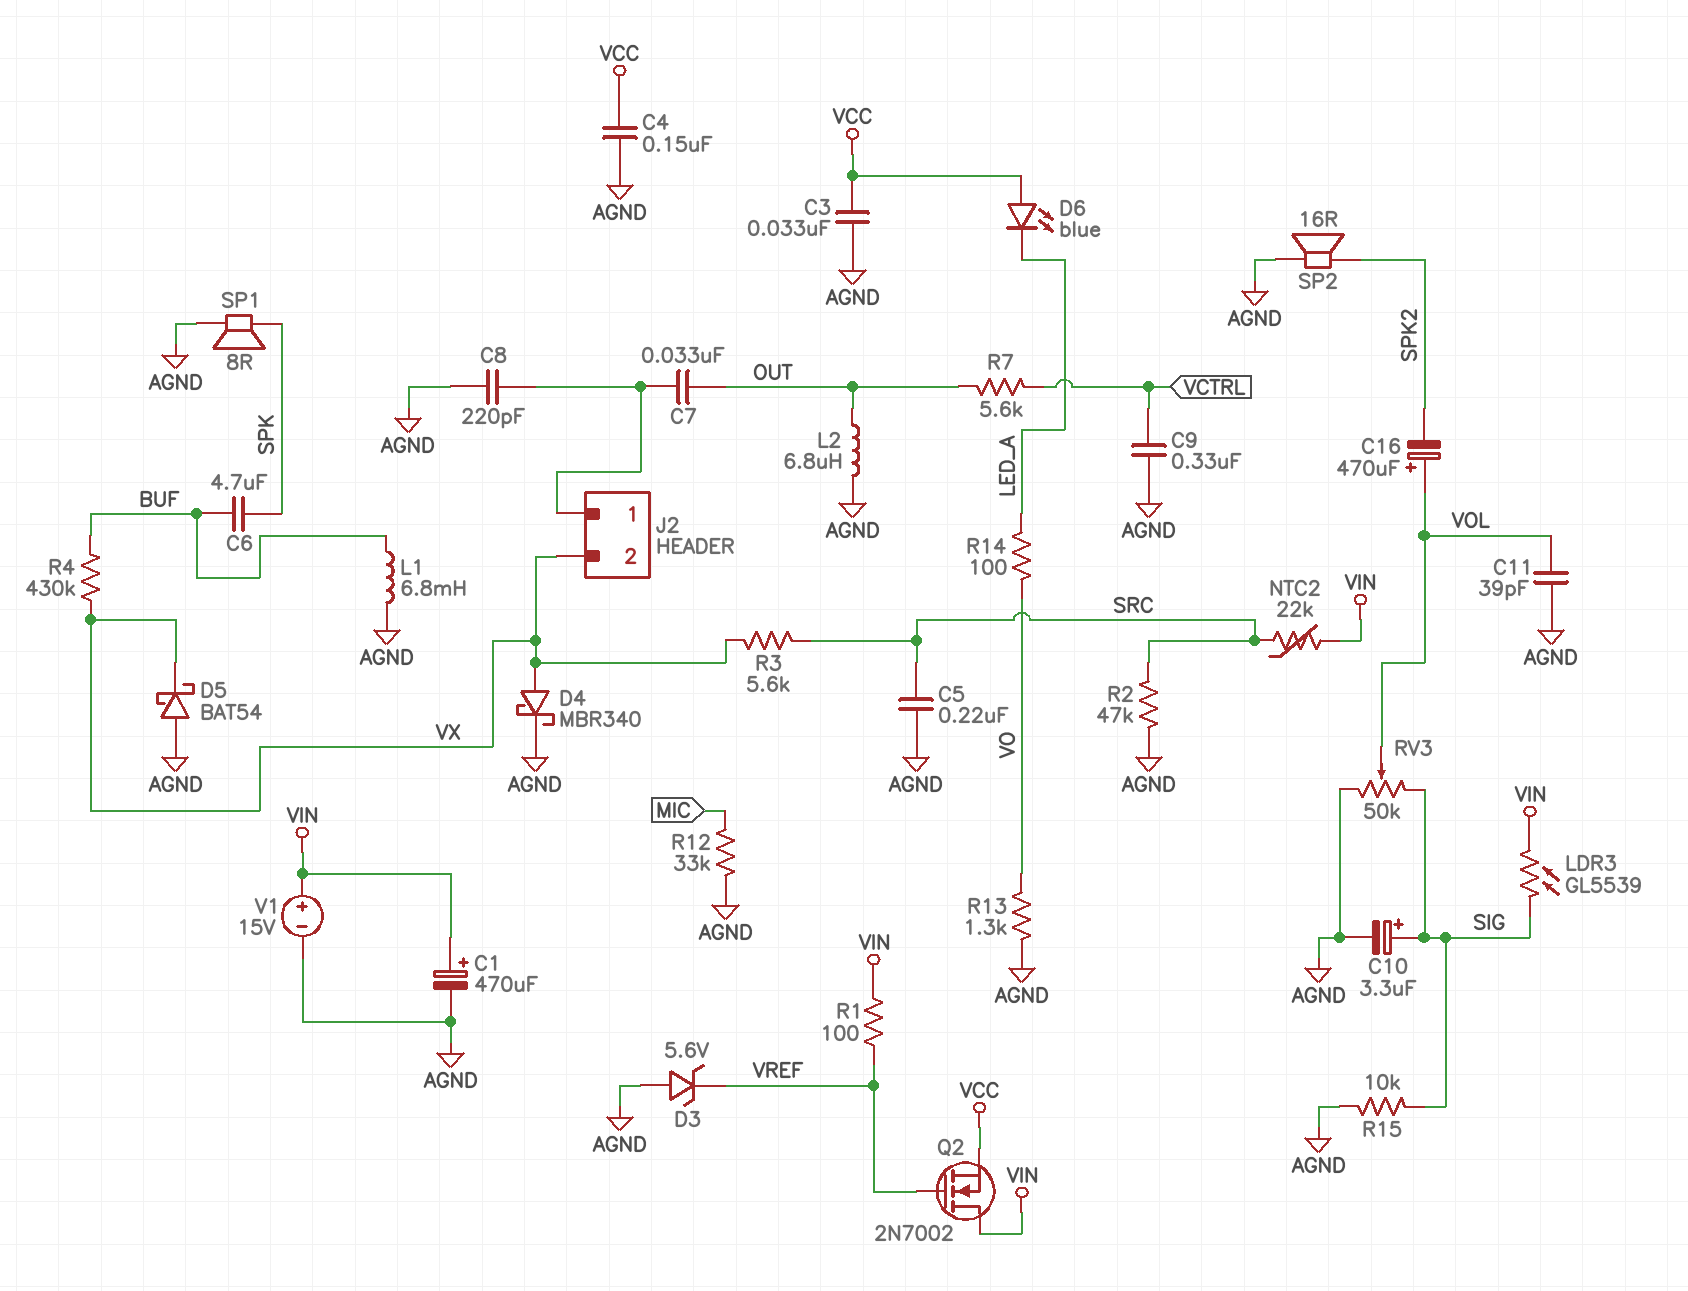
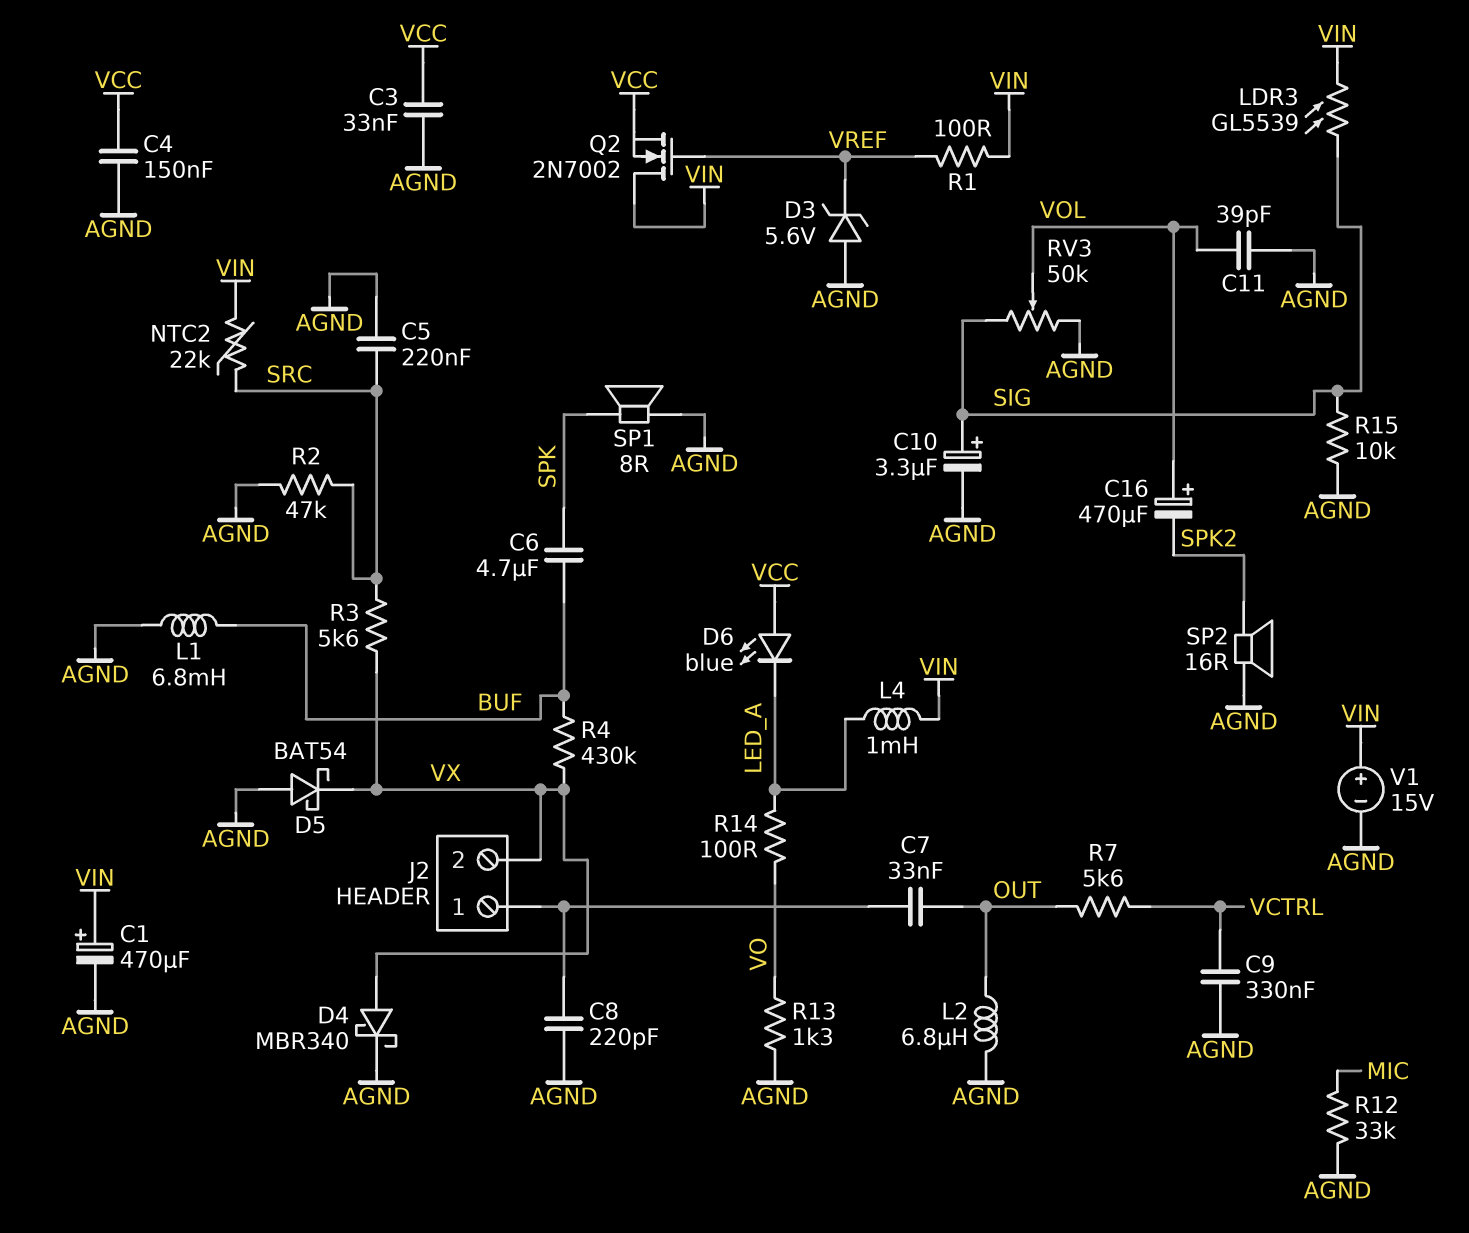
L4: none -> 1mH (LED_A, VIN)

